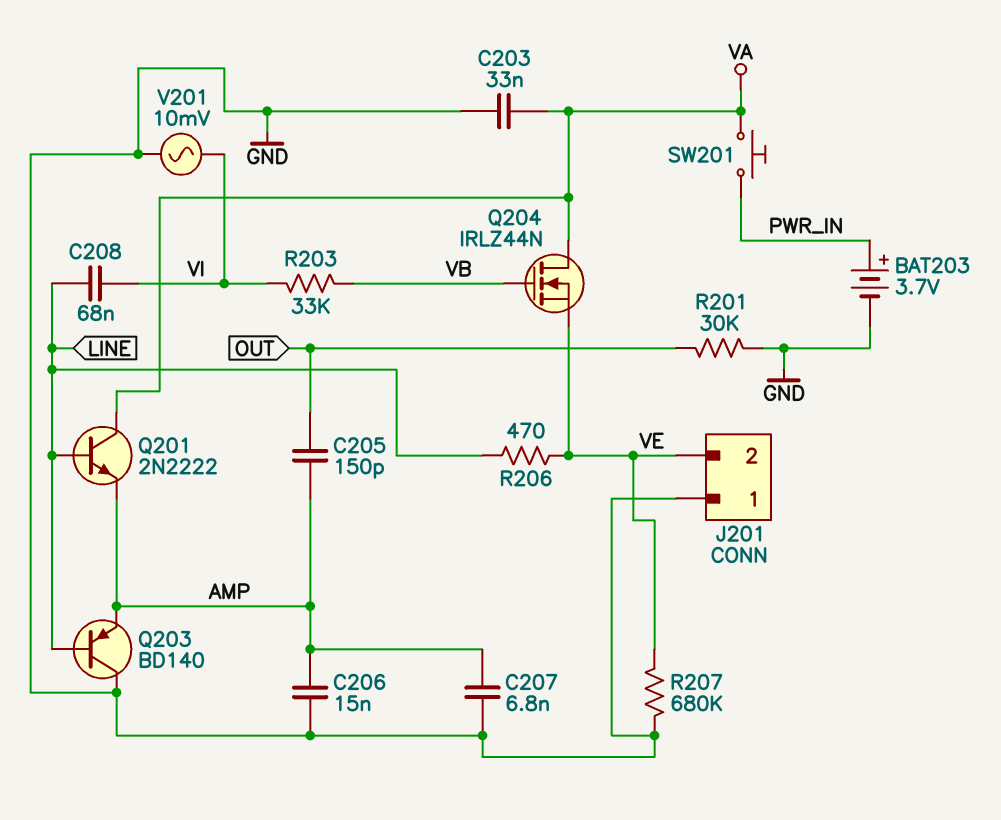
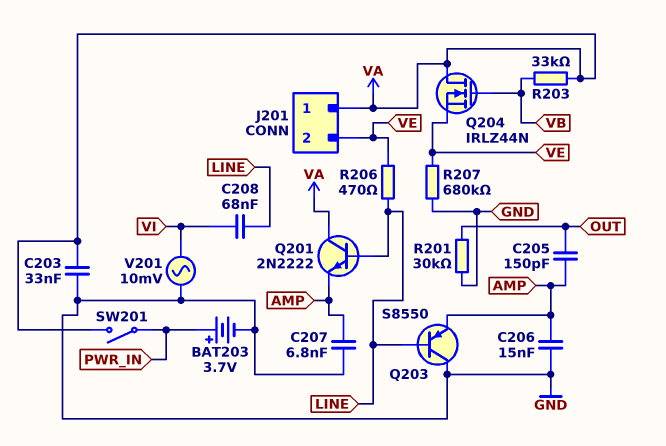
J201 pin 1: GND -> VA
Q203: PNP BD140 (B LINE, C GND, E AMP) -> PNP S8550 (B LINE, C GND, E AMP)
R203: 33k (VB, VI) -> 33k (VA, VB)
SW201: button (PWR_IN, VA) -> switch (PWR_IN, VA)

